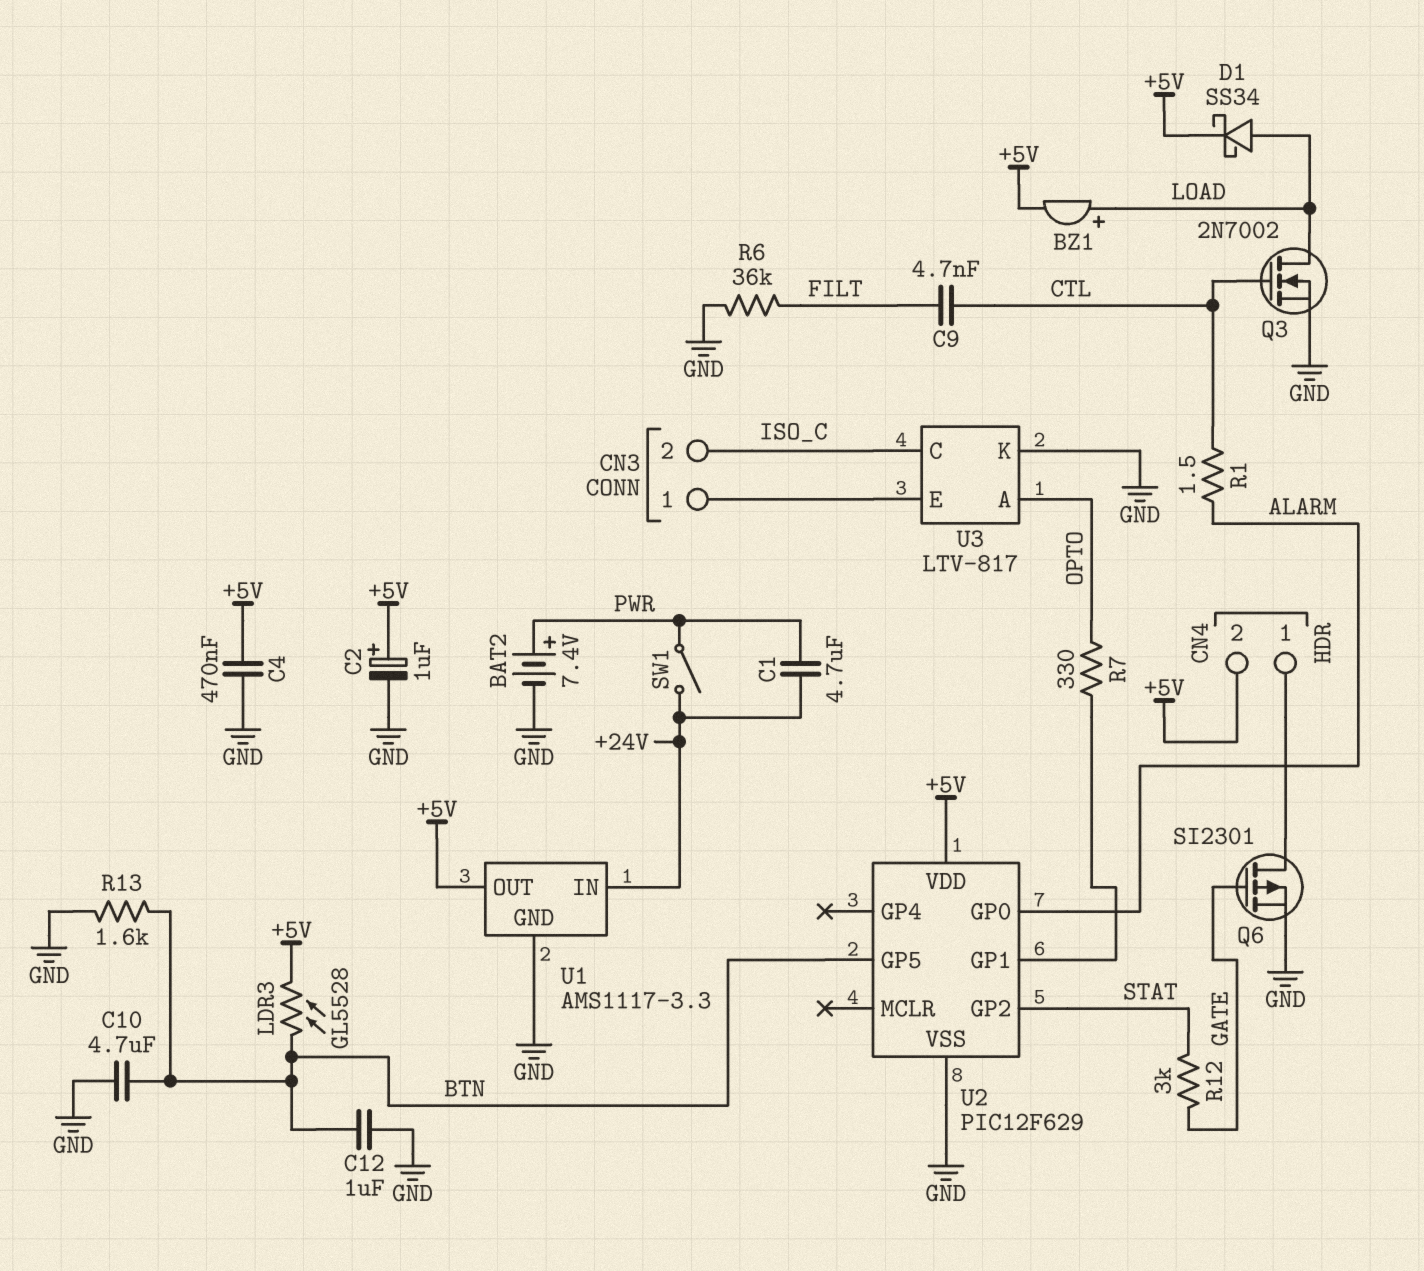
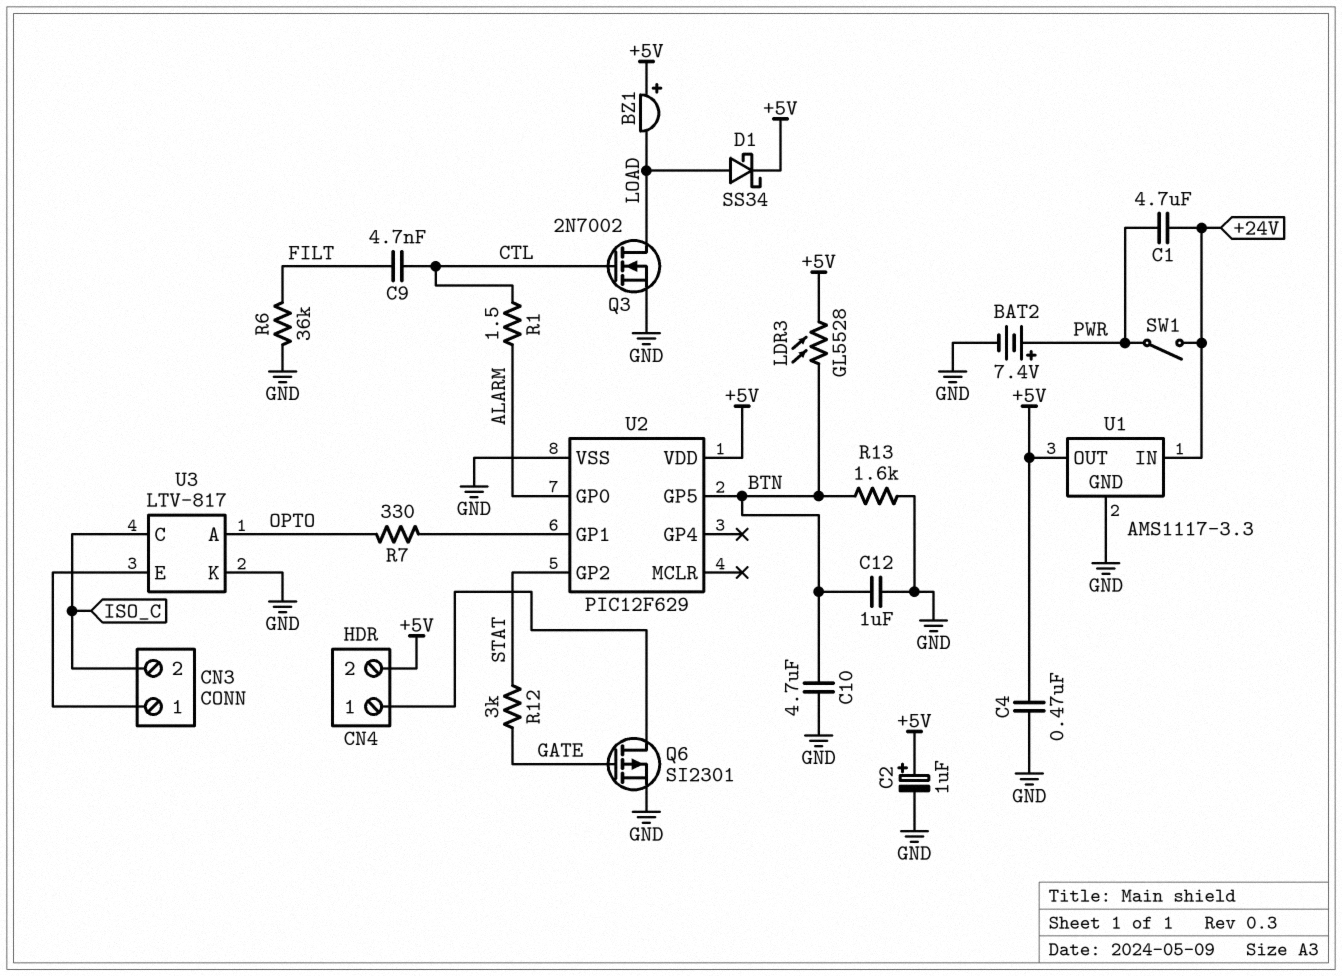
BZ1: buzzer (plus LOAD, minus +5V) -> buzzer (plus +5V, minus LOAD)

